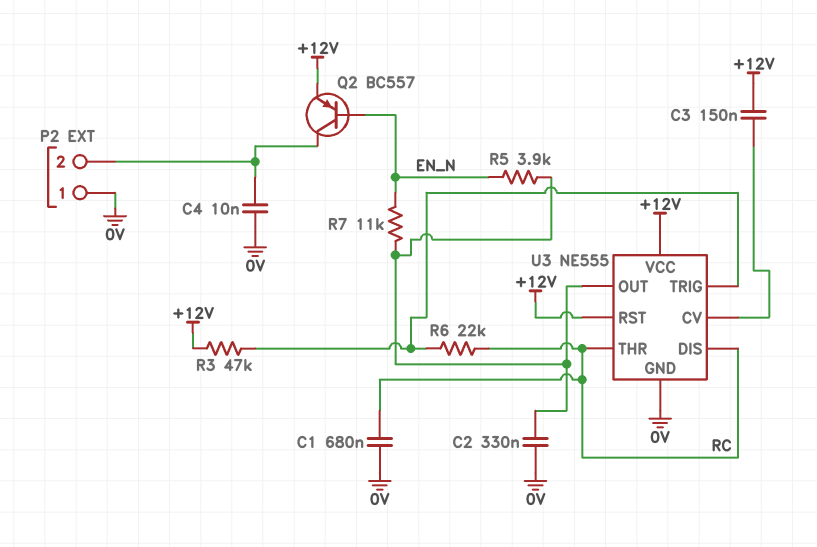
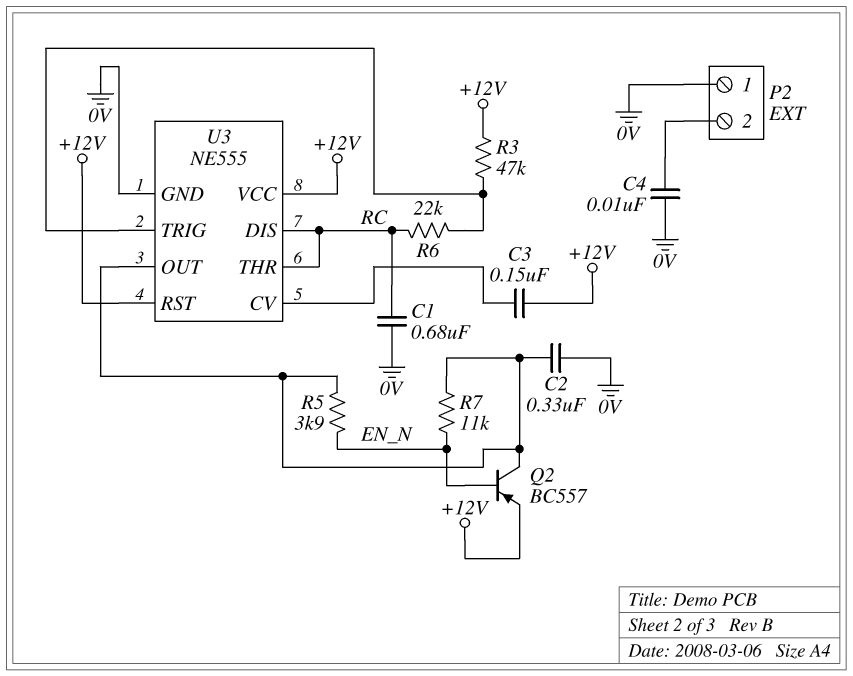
Q2: PNP BC557 (B EN_N, C P2/2, E +12V) -> PNP BC557 (B EN_N, C U3/OUT, E +12V)

